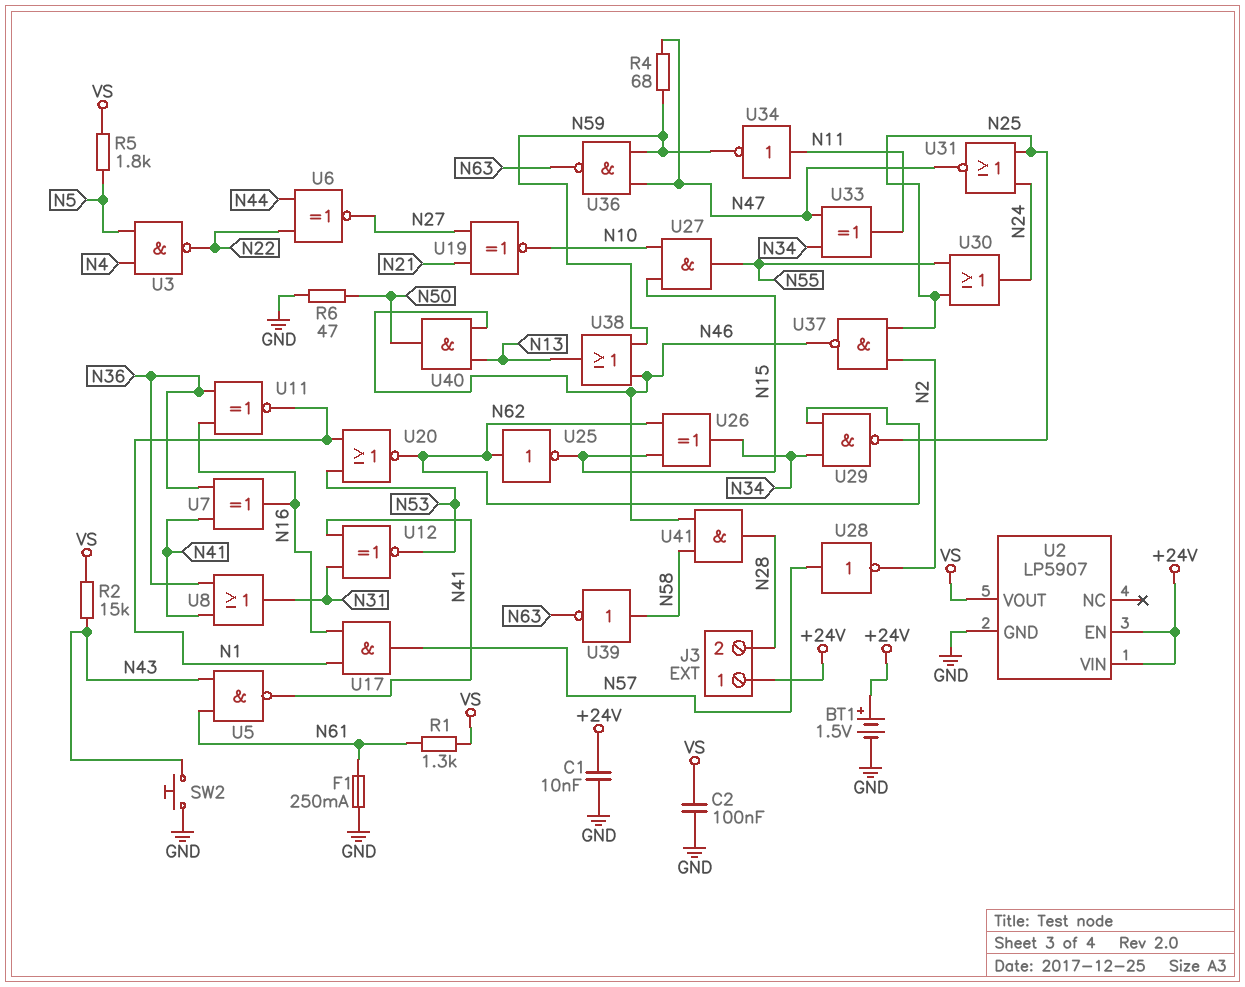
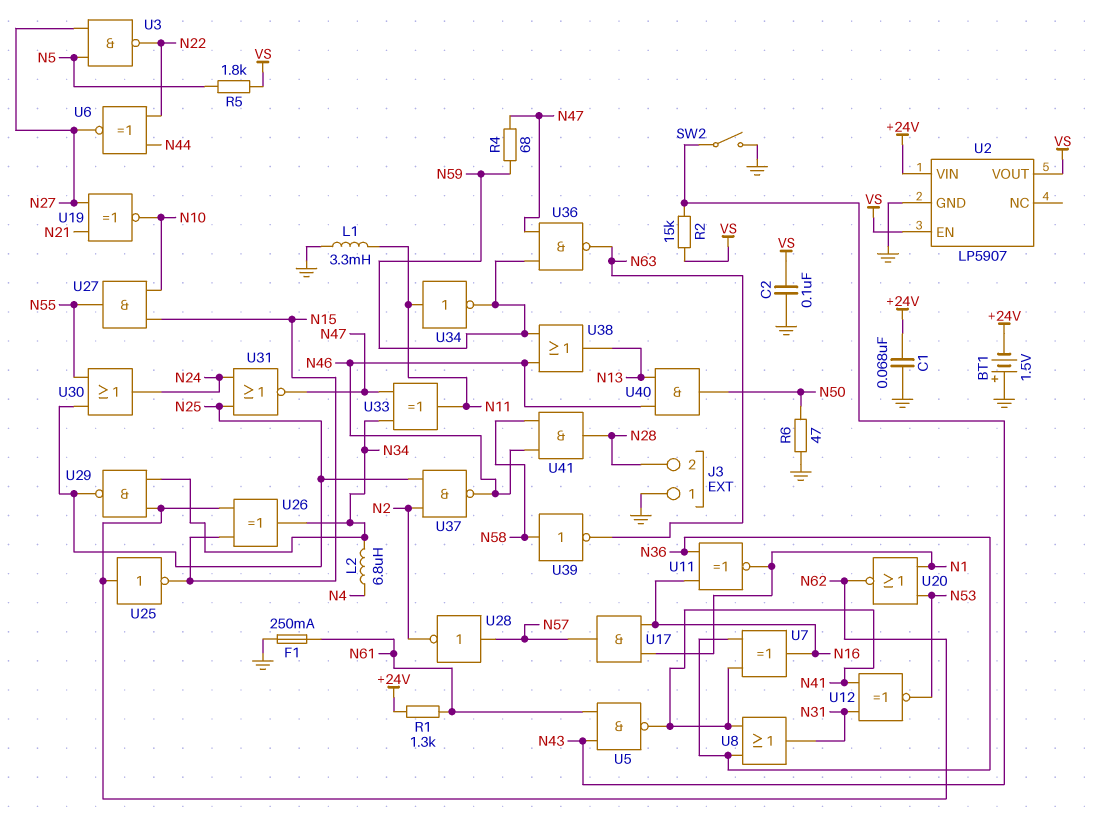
BT1: 1.5V (plus +24V, minus GND) -> 1.5V (plus GND, minus +24V)
C1: 10nF (+24V, GND) -> 68nF (+24V, GND)
J3 pin 1: +24V -> GND
L1: none -> 3.3mH (GND, N11)
L2: none -> 6.8uH (N4, N34)
R1: 1.3k (N61, VS) -> 1.3k (+24V, N61)
SW2: button (GND, N43) -> switch (GND, N43)
U2 pin EN: +24V -> VS
U3: NAND (in N4, in N5, out N22) -> NAND (in N5, in N27, out N22)

